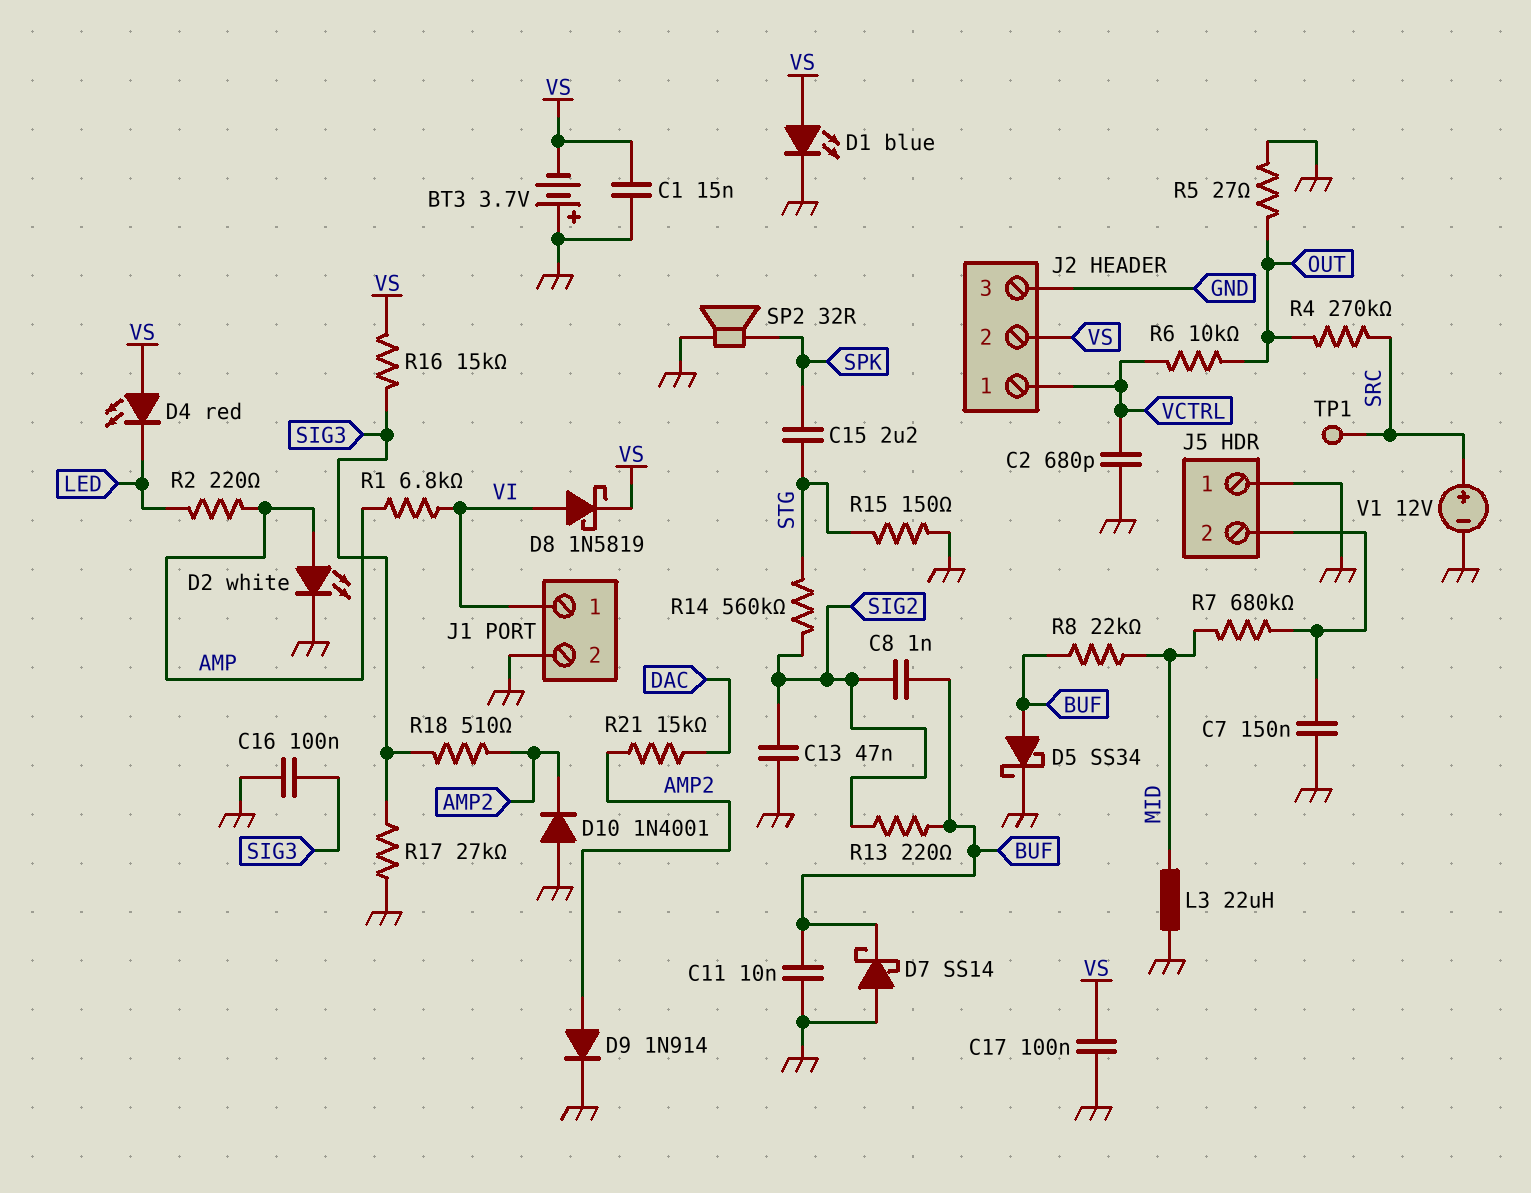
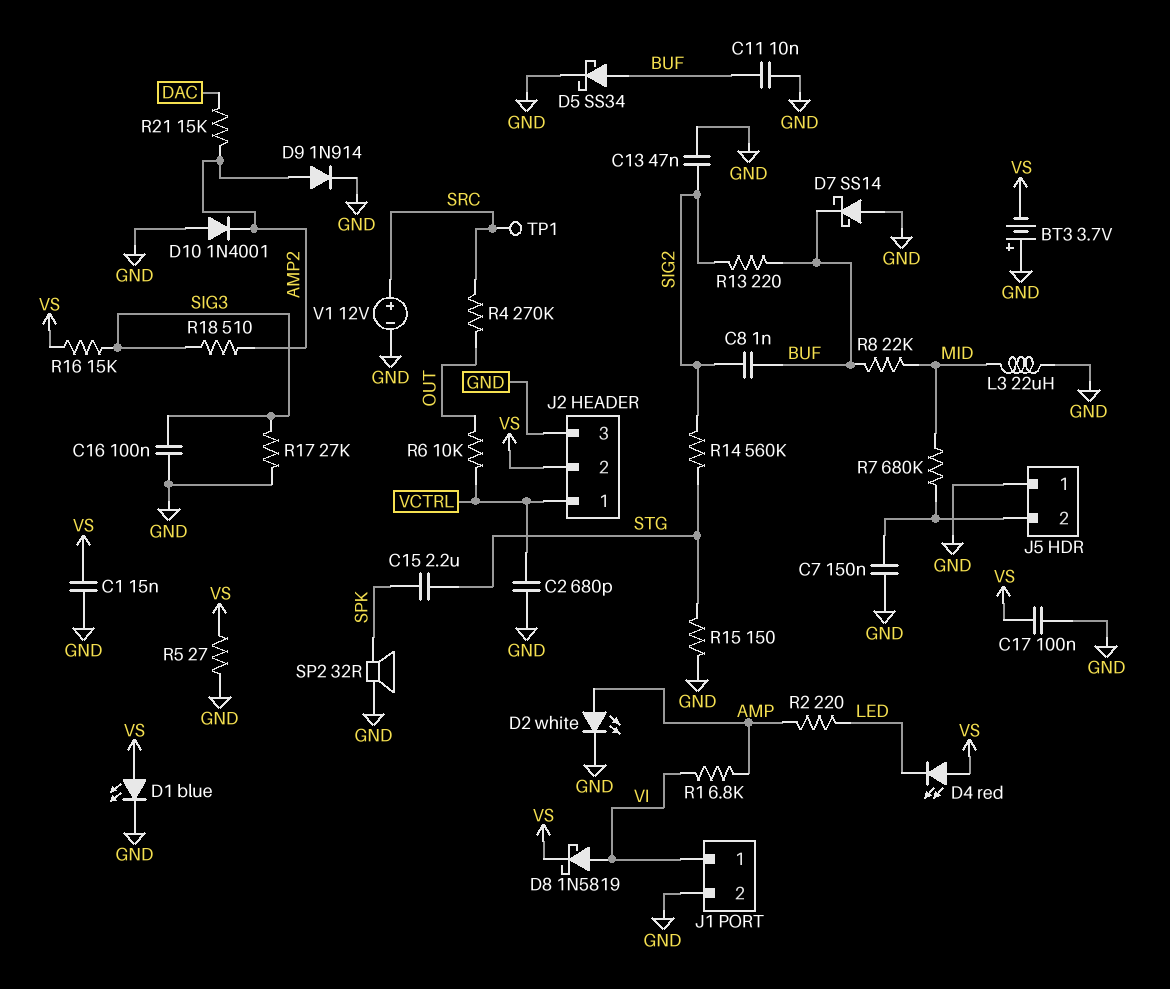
R5: 27 (GND, OUT) -> 27 (GND, VS)

